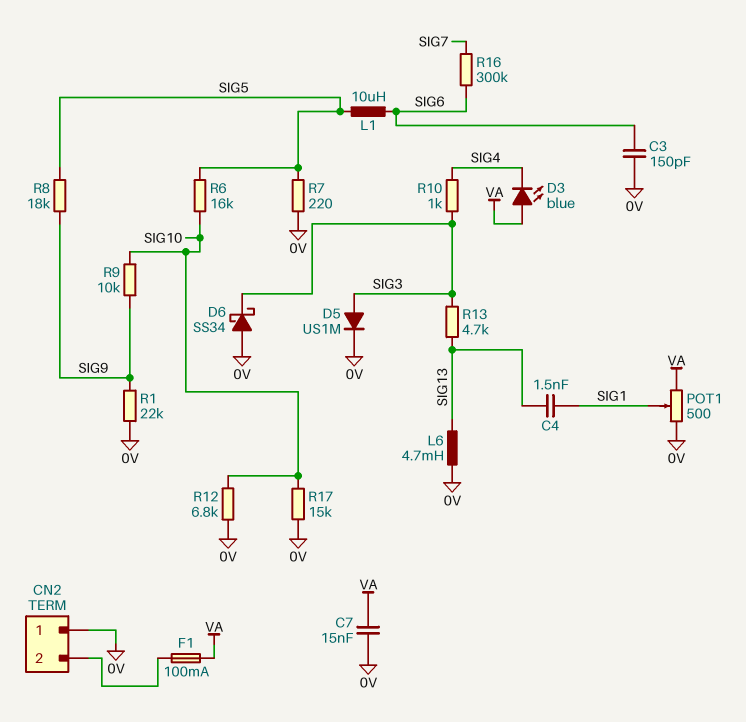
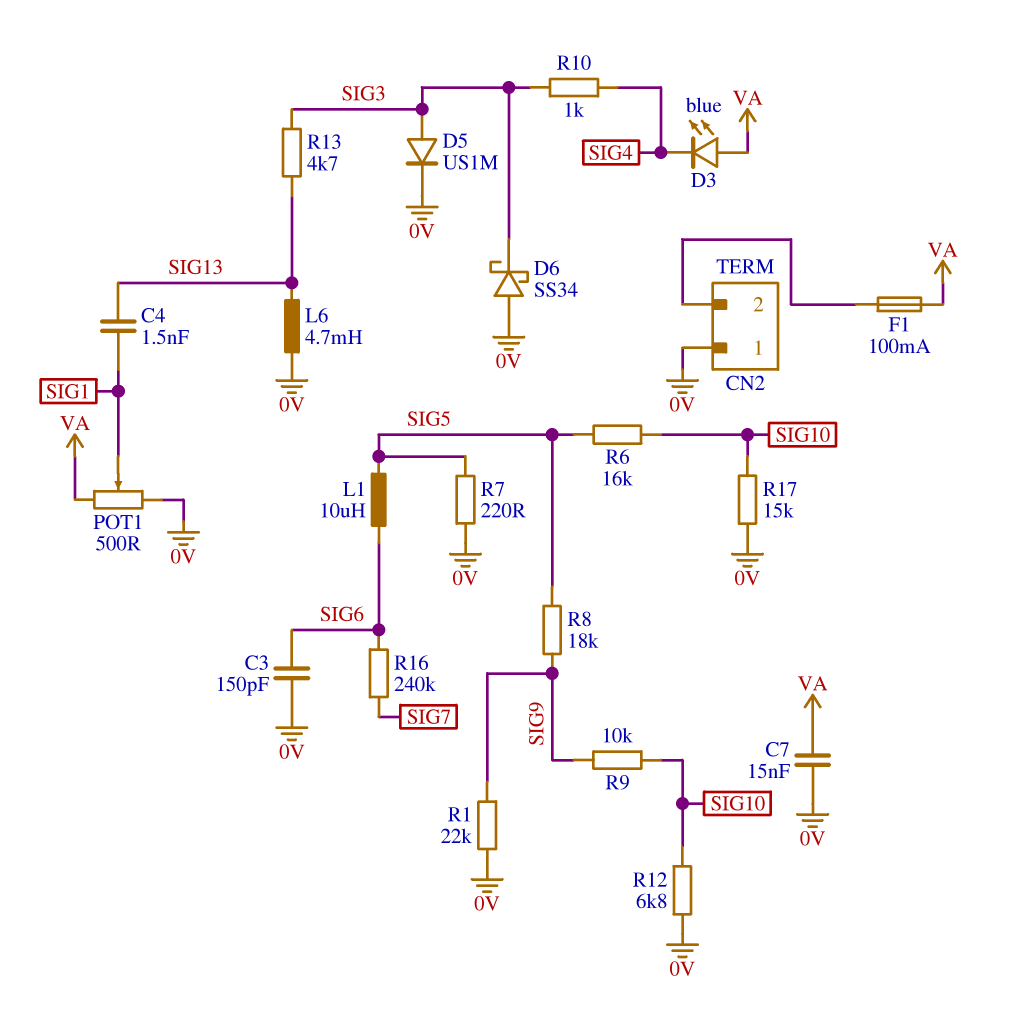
R16: 300k (SIG6, SIG7) -> 240k (SIG6, SIG7)

